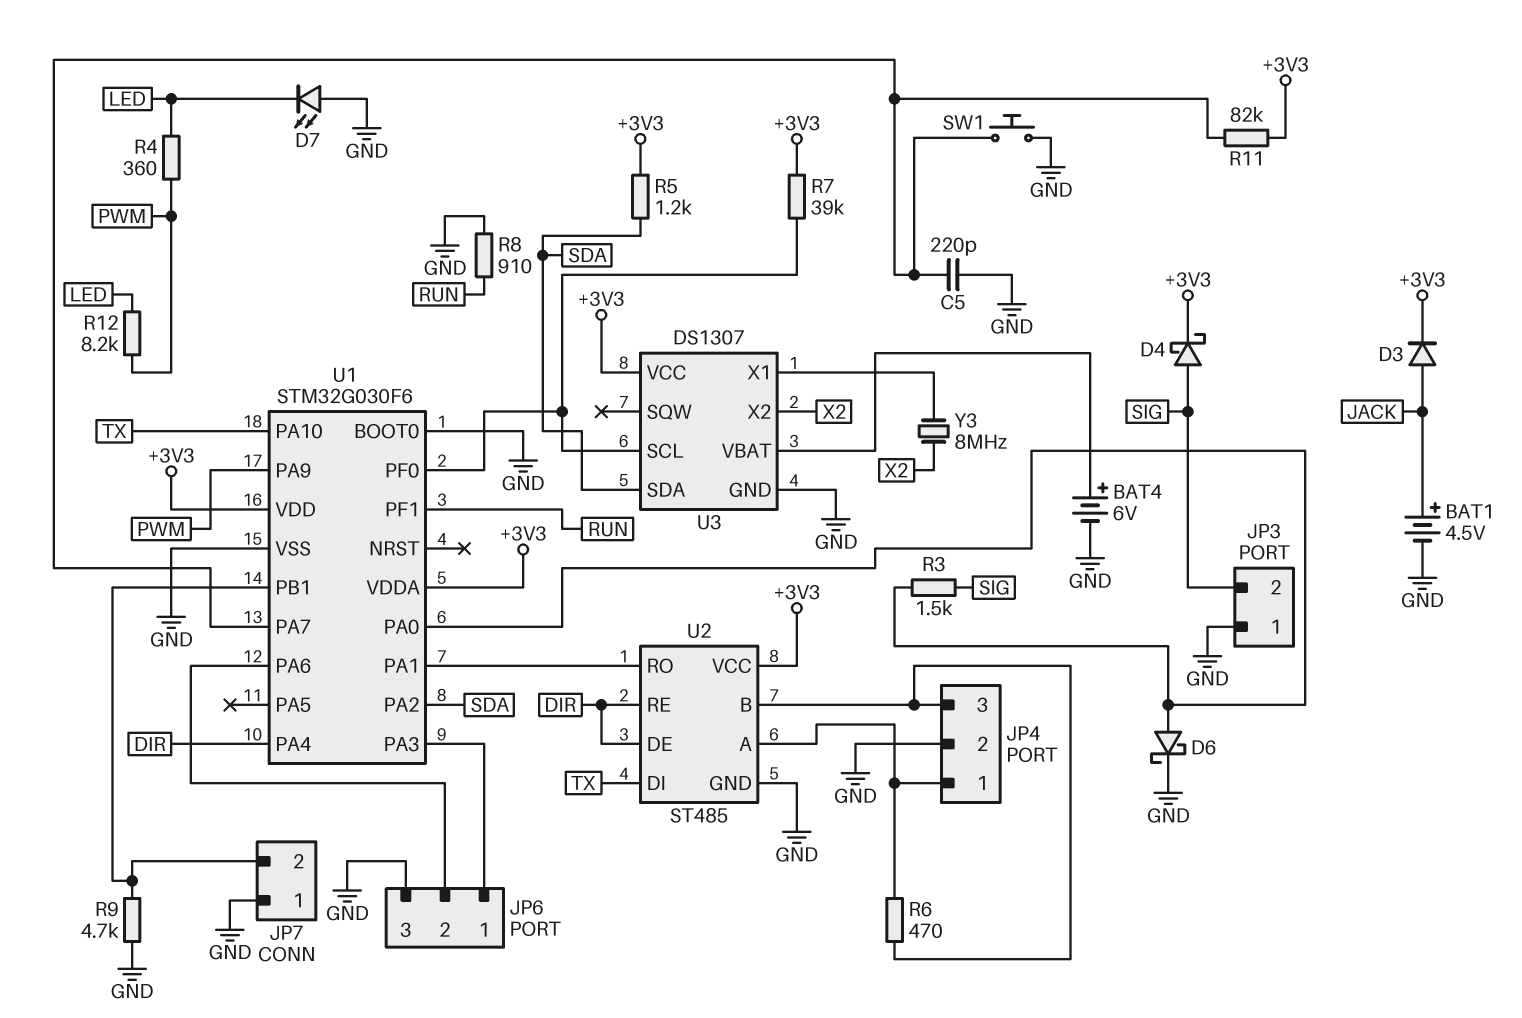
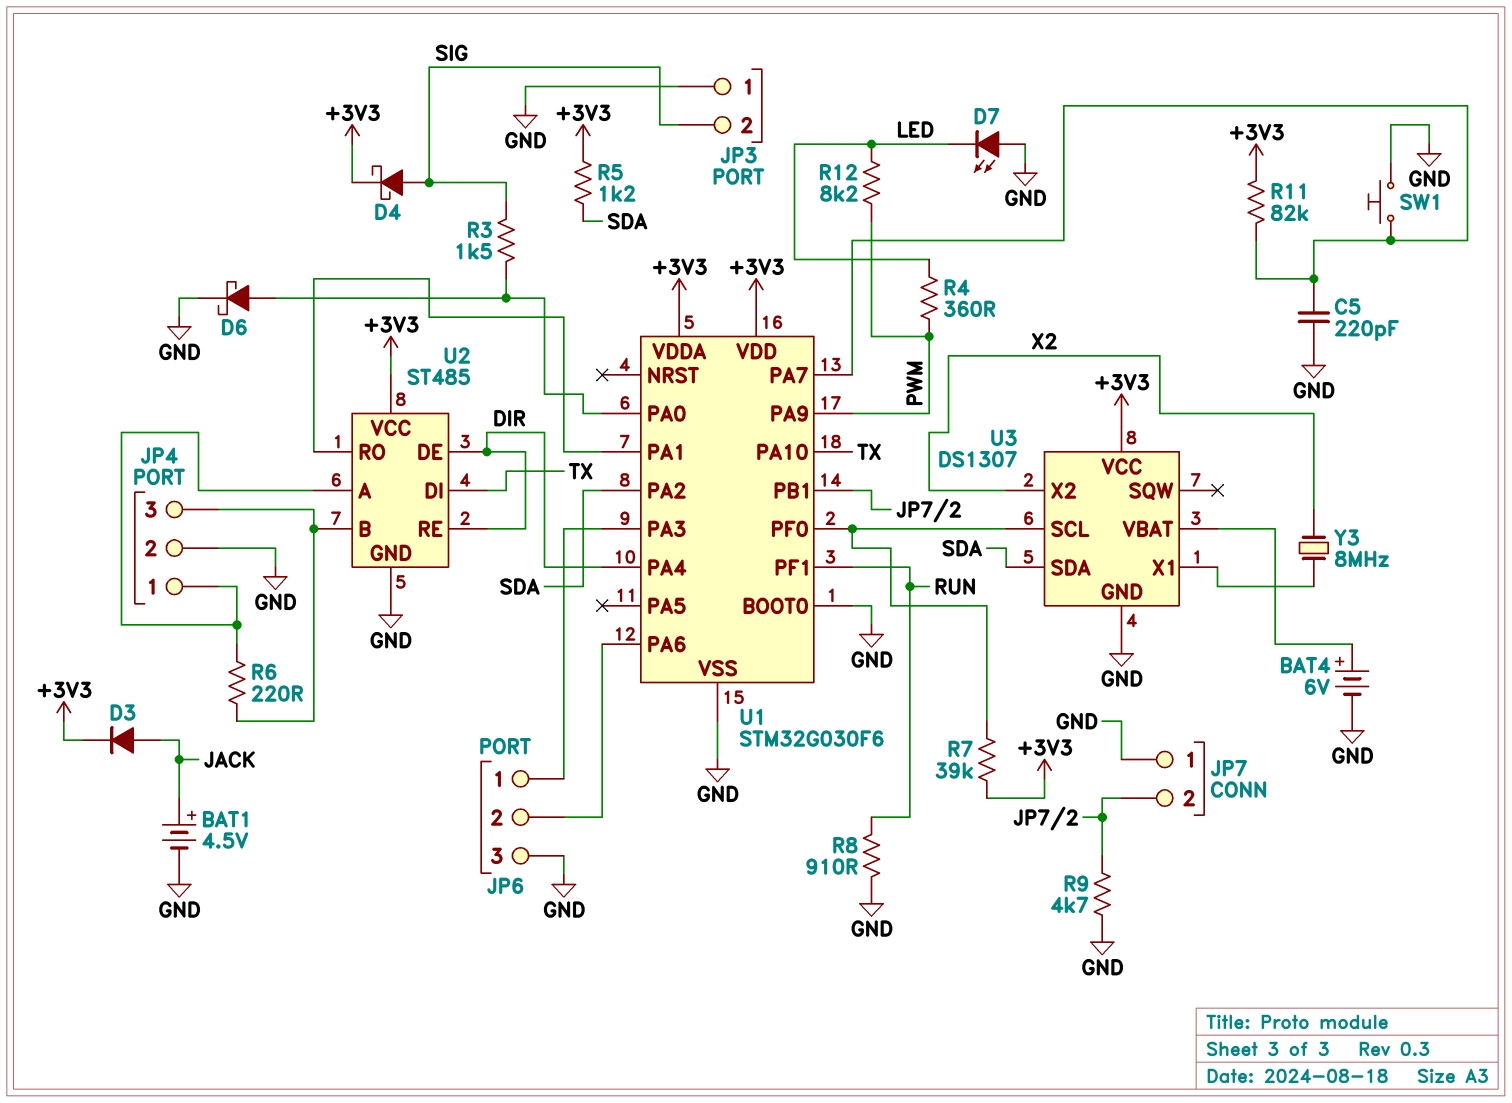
R6: 470 (JP4/1, JP4/3) -> 220 (JP4/1, JP4/3)

